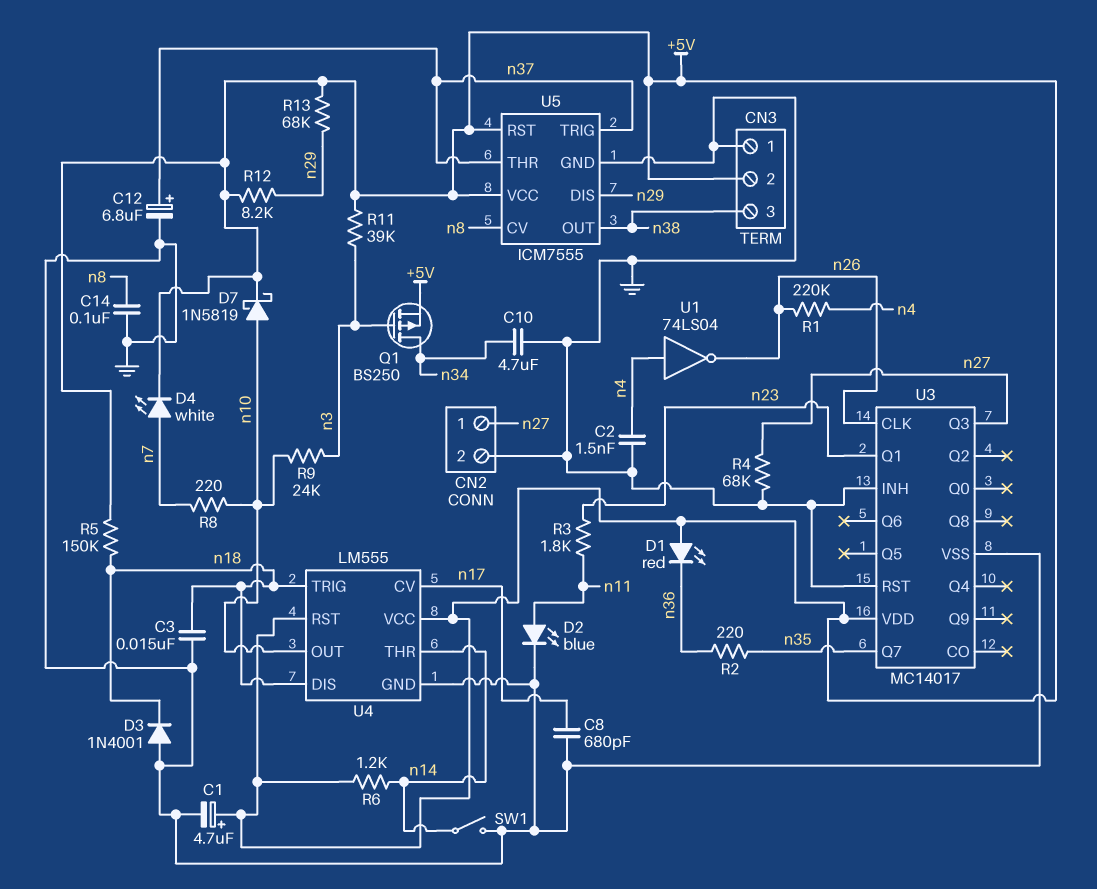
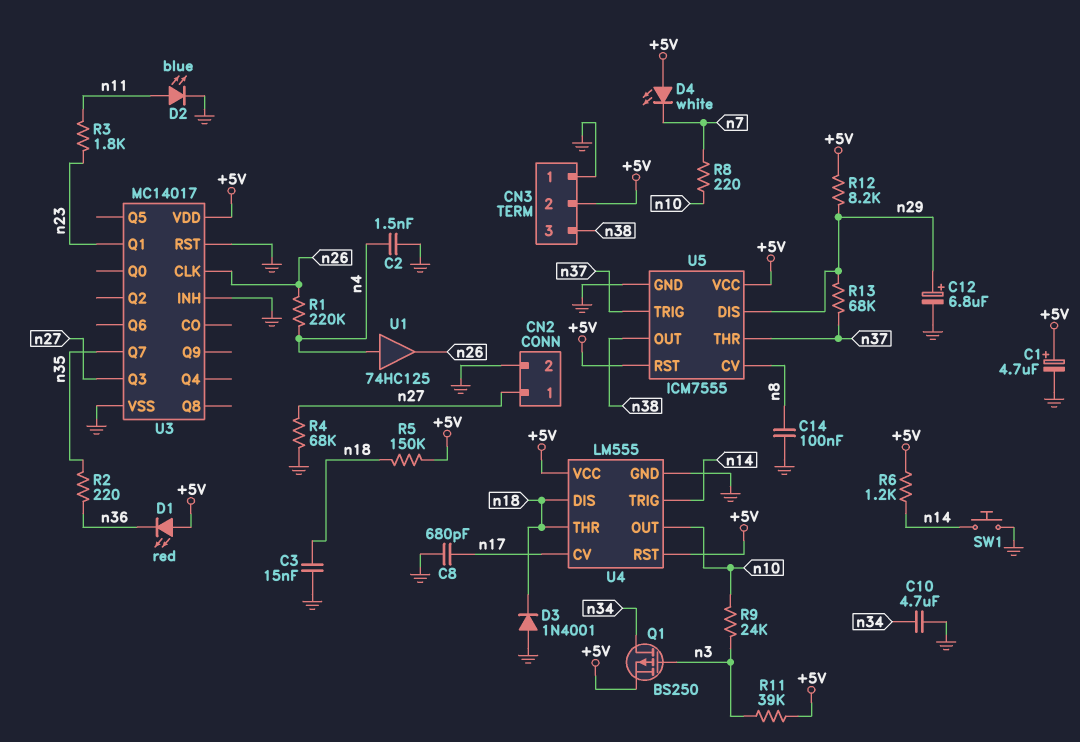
C12: 6.8uF (plus n37, minus GND) -> 6.8uF (plus n29, minus GND)
D4: LED white (A n7, K +5V) -> LED white (A +5V, K n7)
D7: schottky 1N5819 (A n10, K +5V) -> none
R13: 68k (+5V, n29) -> 68k (n29, n37)
SW1: switch (GND, n14) -> button (GND, n14)
U1: NOT 74LS04 (in n4, out n26) -> buffer 74HC125 (in n4, out n26)
U4 pin THR: n14 -> n18
U4 pin TRIG: n18 -> n14

